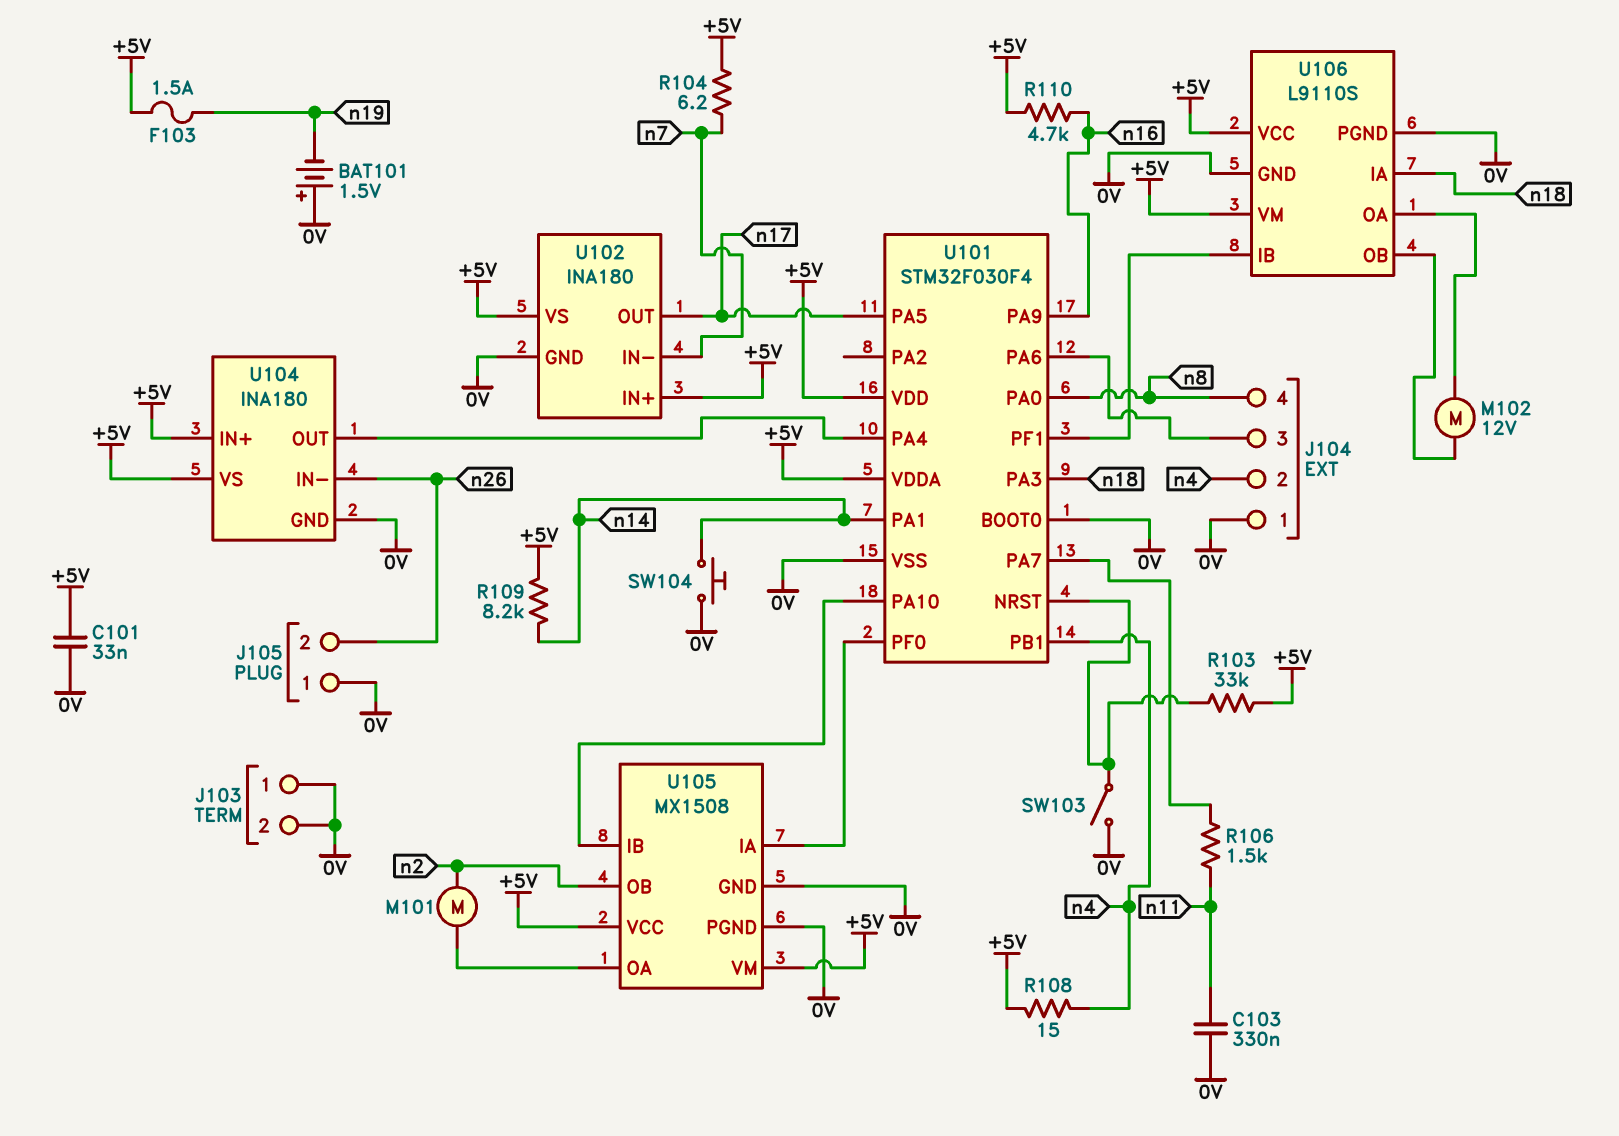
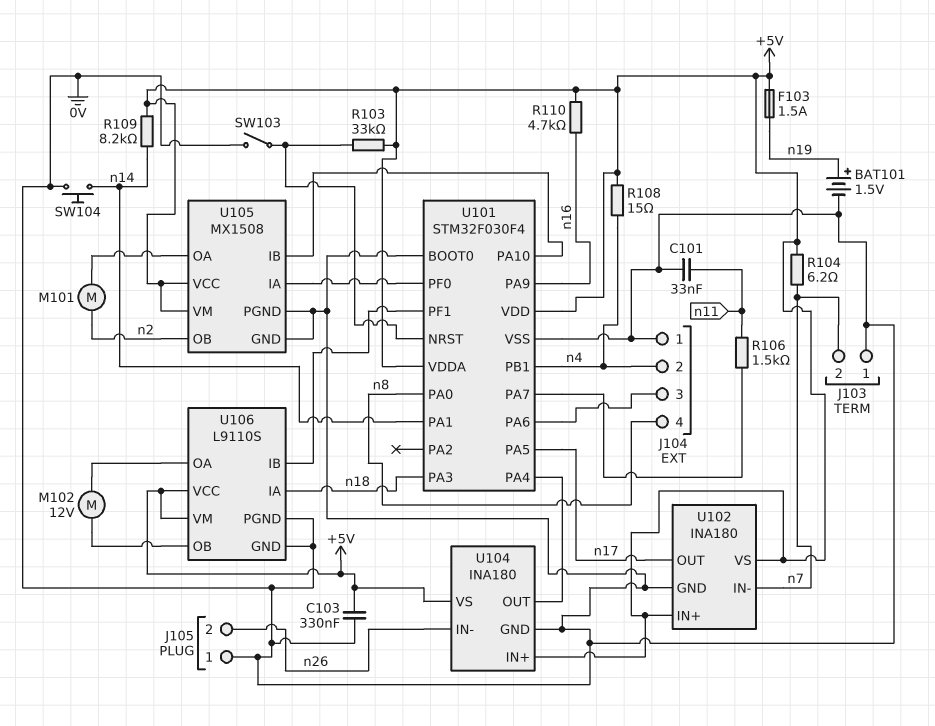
BAT101: 1.5V (plus 0V, minus n19) -> 1.5V (plus n19, minus 0V)
C101: 33nF (+5V, 0V) -> 33nF (0V, n11)
C103: 330nF (0V, n11) -> 330nF (+5V, 0V)
J103 pin 2: 0V -> n7

